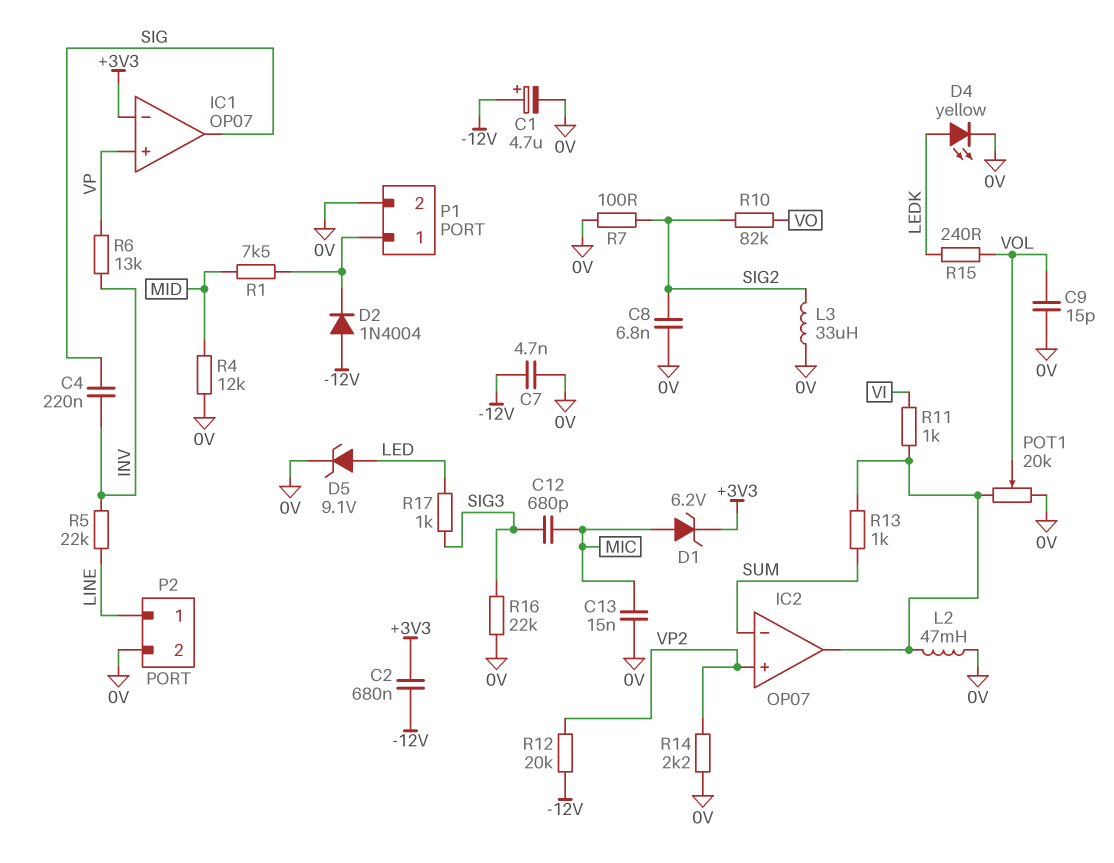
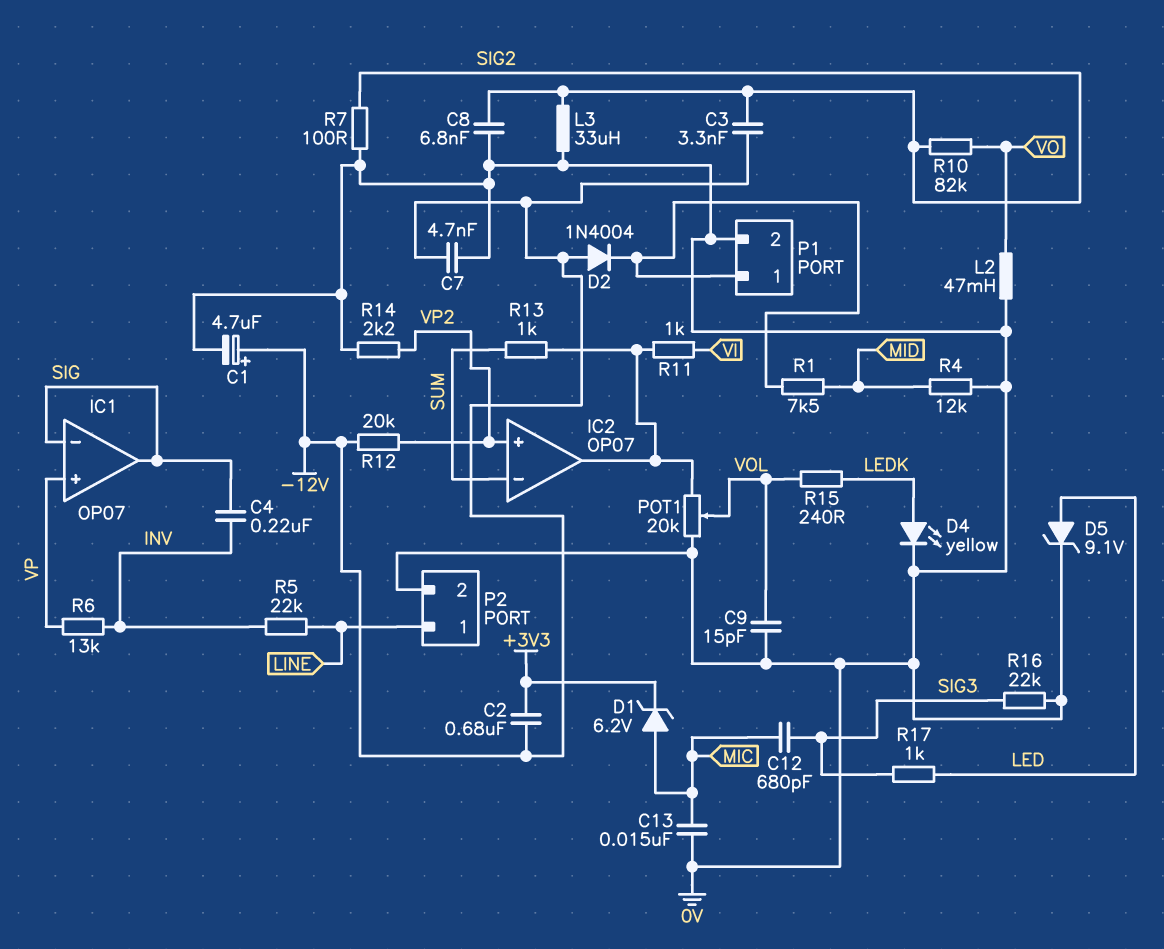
C3: none -> 3.3nF (-12V, SIG2)
IC1 pin in-: +3V3 -> SIG
L2: 47mH (0V, IC2/out) -> 47mH (0V, VO)

